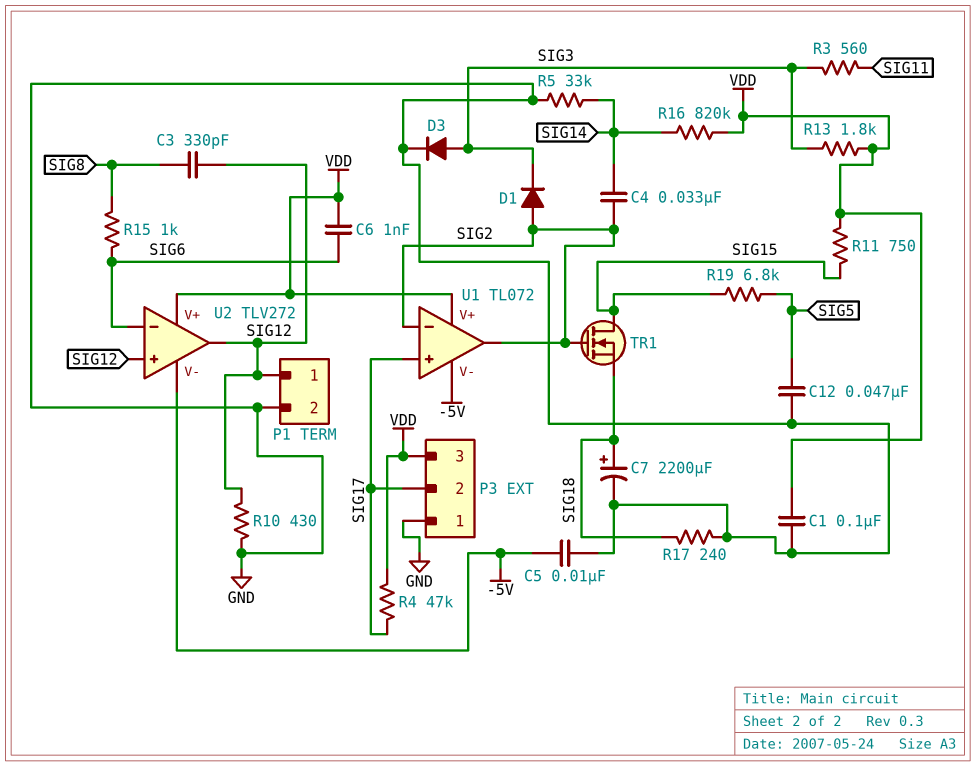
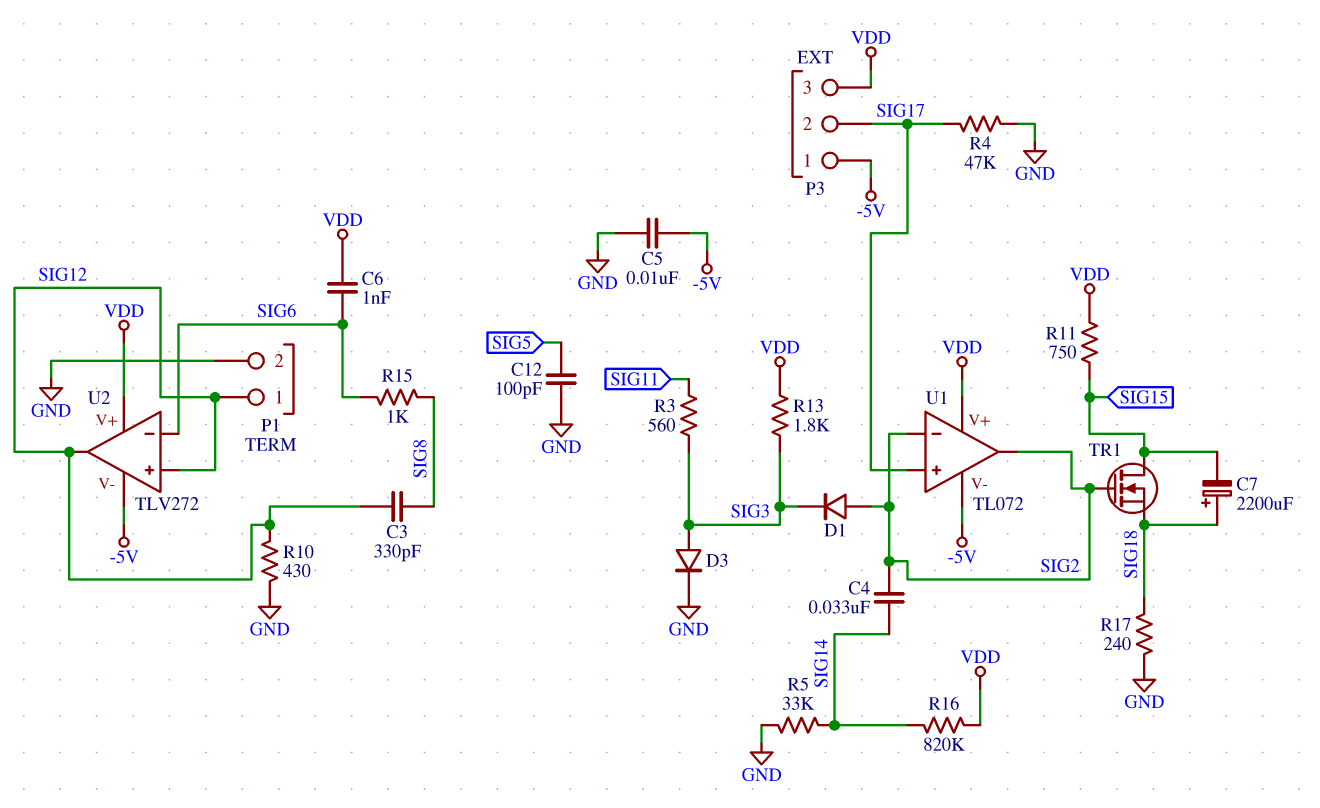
C1: 100nF (GND, VDD) -> none
C7: 2200uF (plus SIG18, minus GND) -> 2200uF (plus SIG18, minus SIG15)
C12: 47nF (GND, SIG5) -> 100pF (GND, SIG5)
P3 pin 1: GND -> -5V
R4: 47k (SIG17, VDD) -> 47k (GND, SIG17)
R19: 6.8k (SIG5, SIG15) -> none

